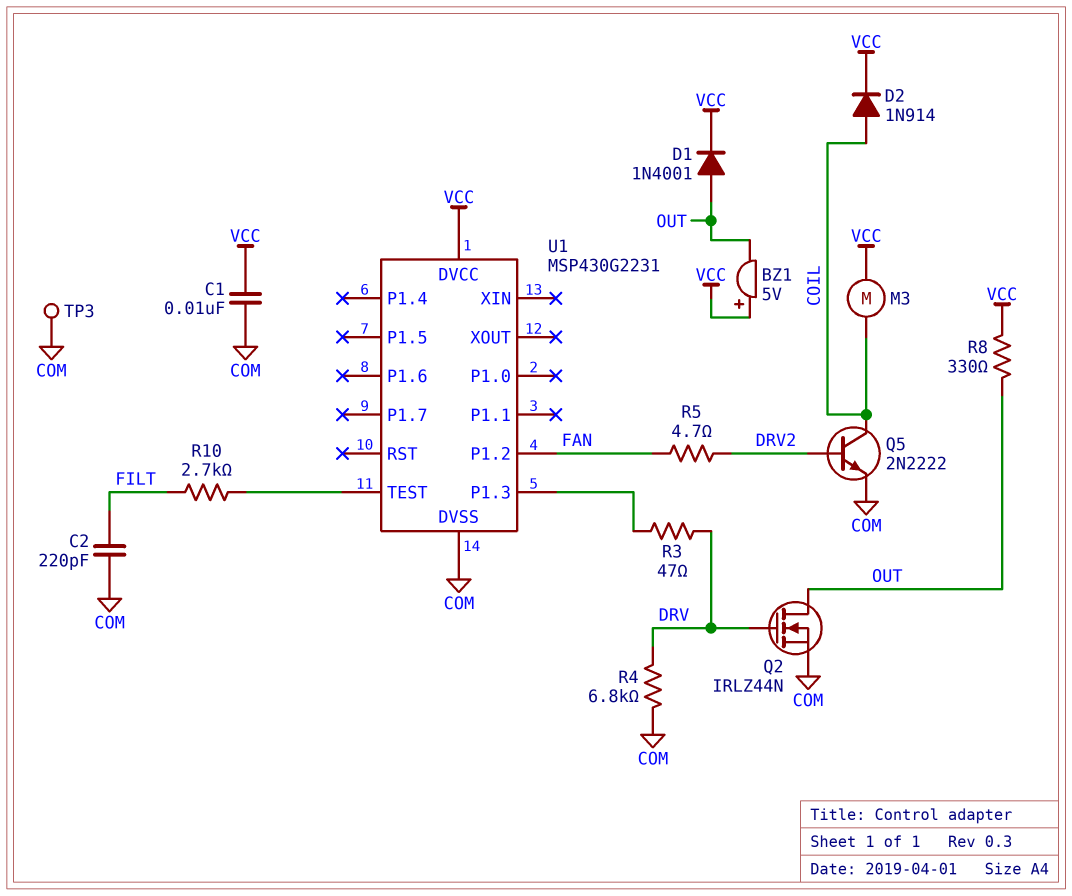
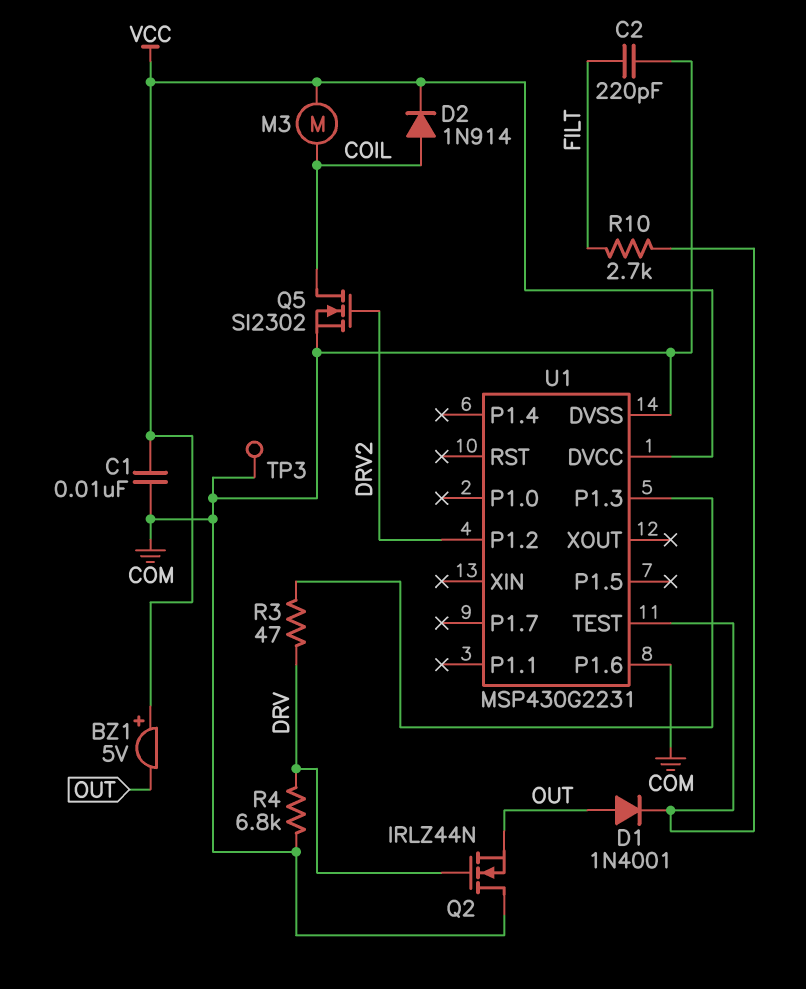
D1: diode 1N4001 (A OUT, K VCC) -> diode 1N4001 (A OUT, K U1/TEST)
Q2: NMOS IRLZ44N (G DRV, D OUT, S COM) -> NMOS IRLZ44N (G DRV, D COM, S OUT)
Q5: NPN 2N2222 (B DRV2, C COIL, E COM) -> NMOS SI2302 (G DRV2, D COIL, S COM)
R5: 4.7 (DRV2, FAN) -> none
R8: 330 (OUT, VCC) -> none
U1 pin P1.2: FAN -> DRV2
U1 pin P1.6: none -> COM

